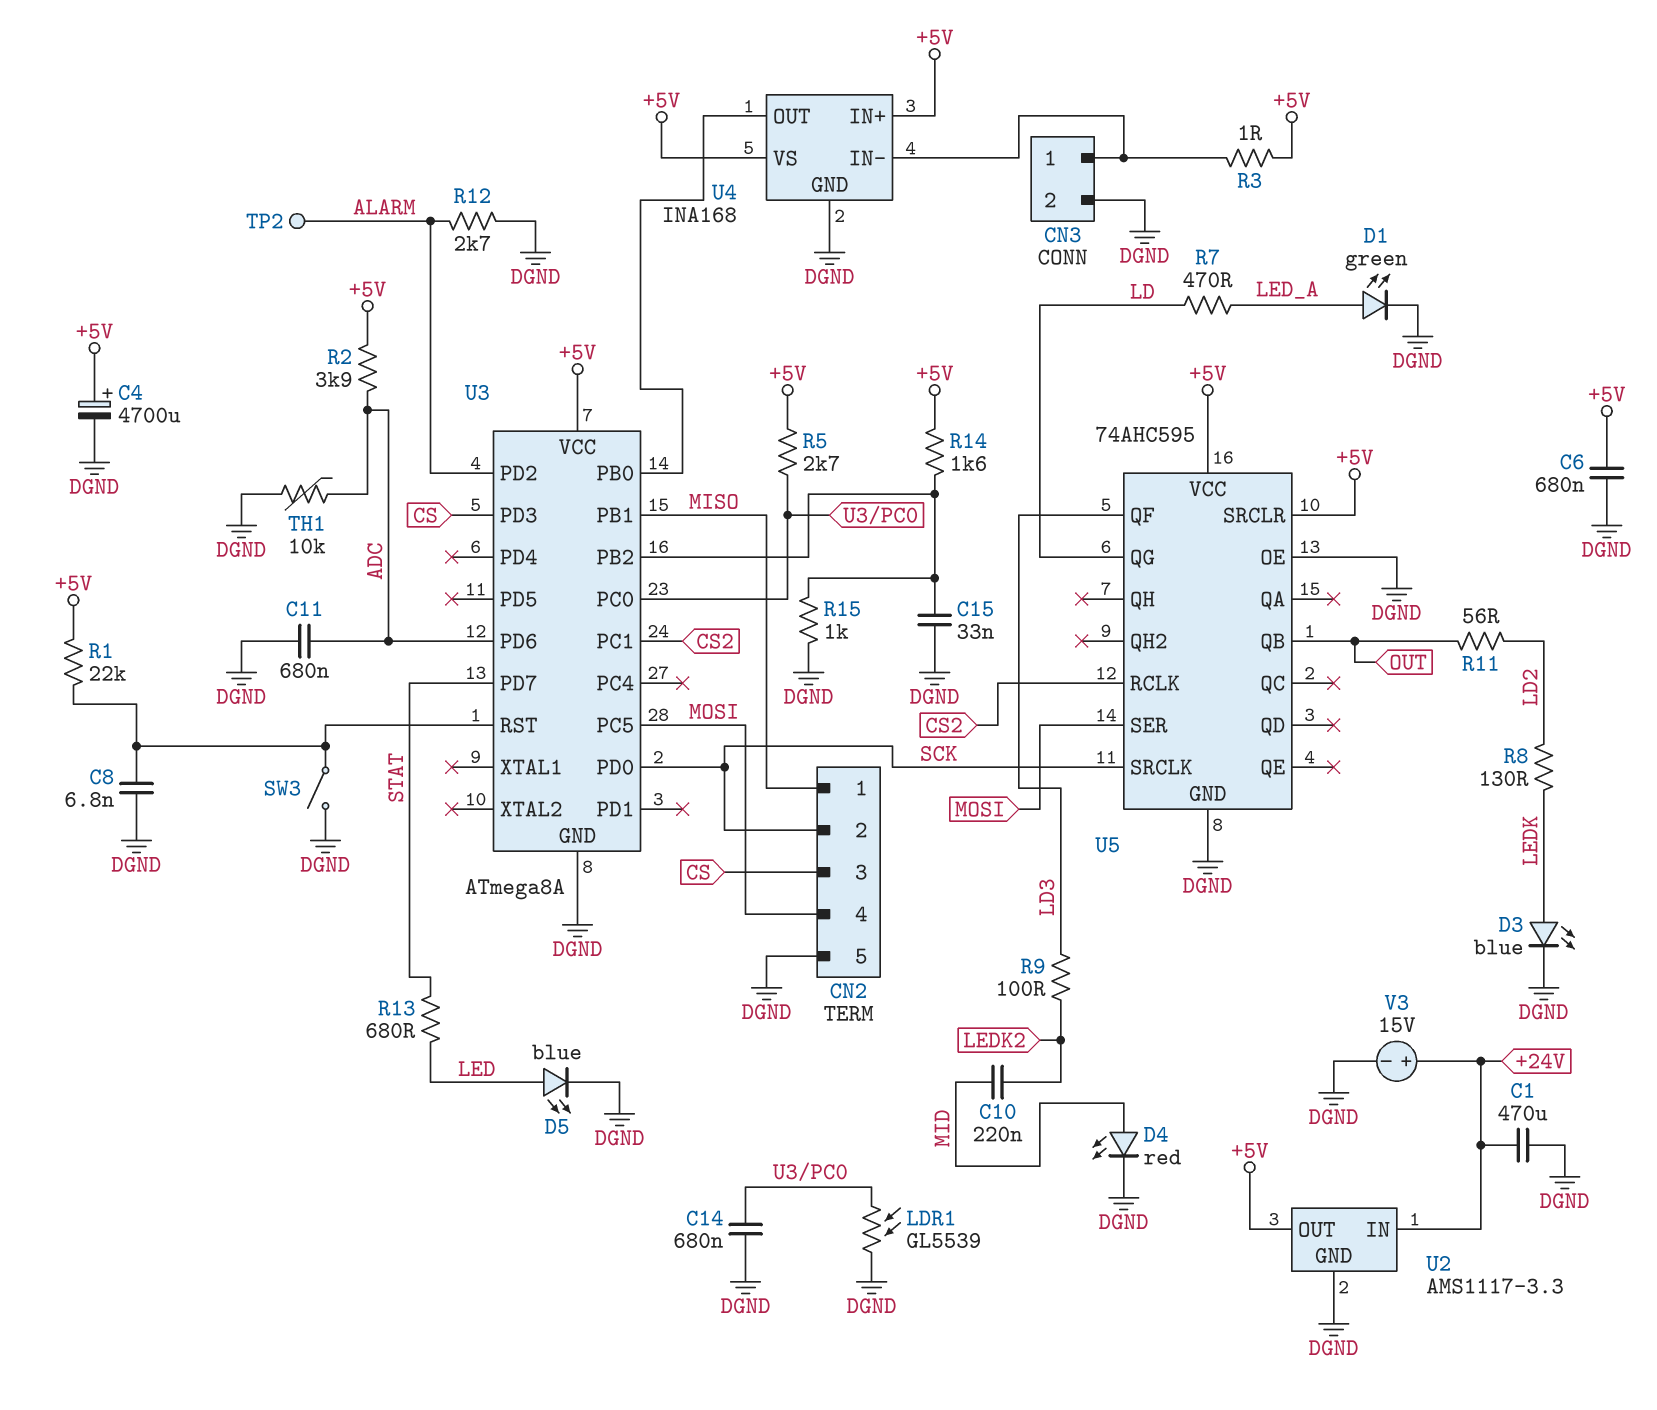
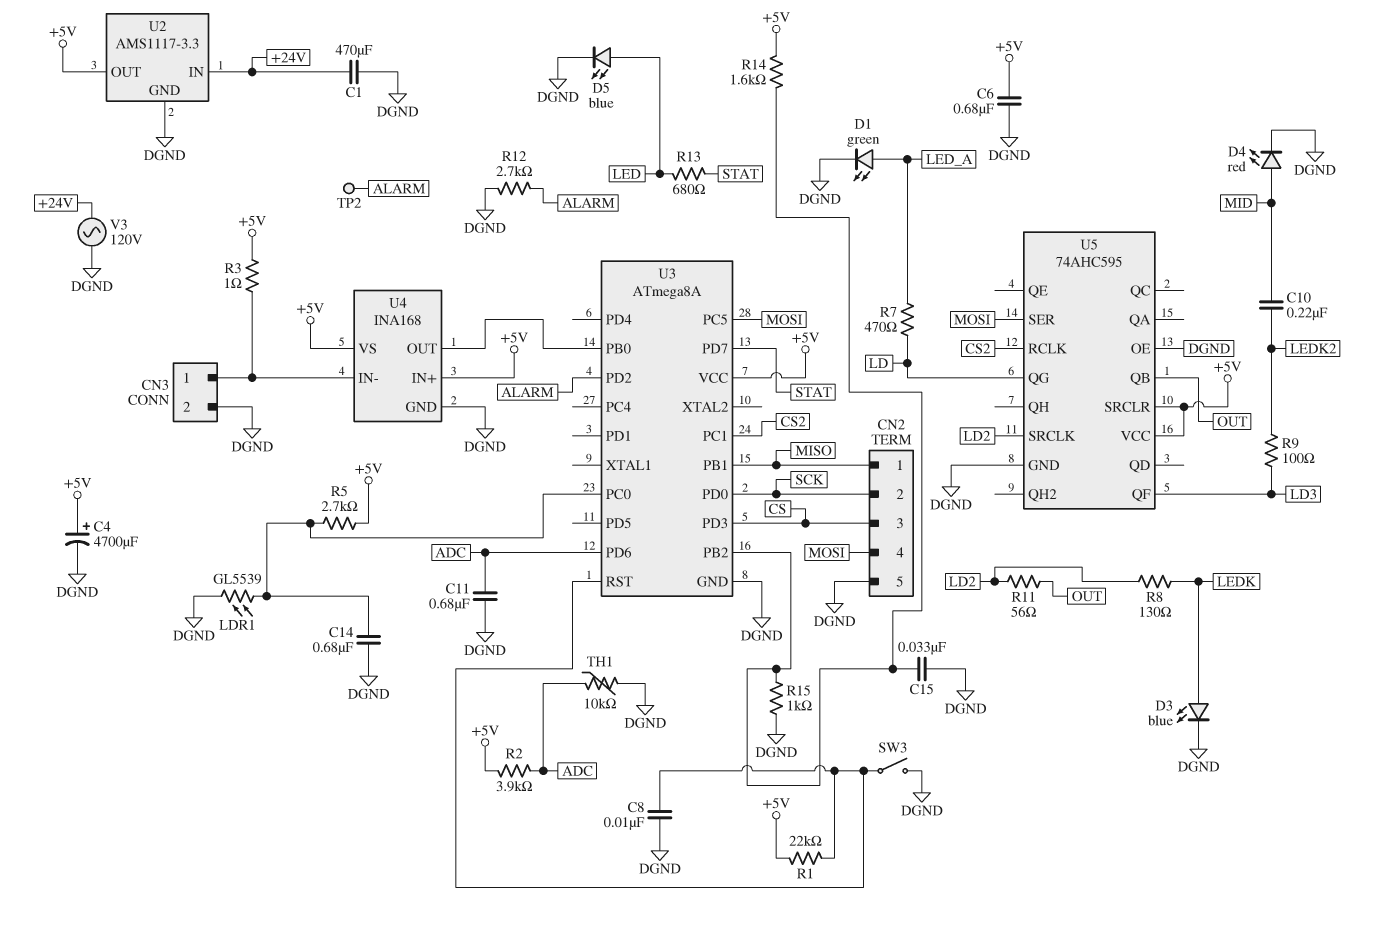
C8: 6.8nF (DGND, U3/RST) -> 10nF (DGND, U3/RST)
U5 pin SRCLK: SCK -> LD2
V3: 15V (plus +24V, minus DGND) -> AC 120V (+24V, DGND)

